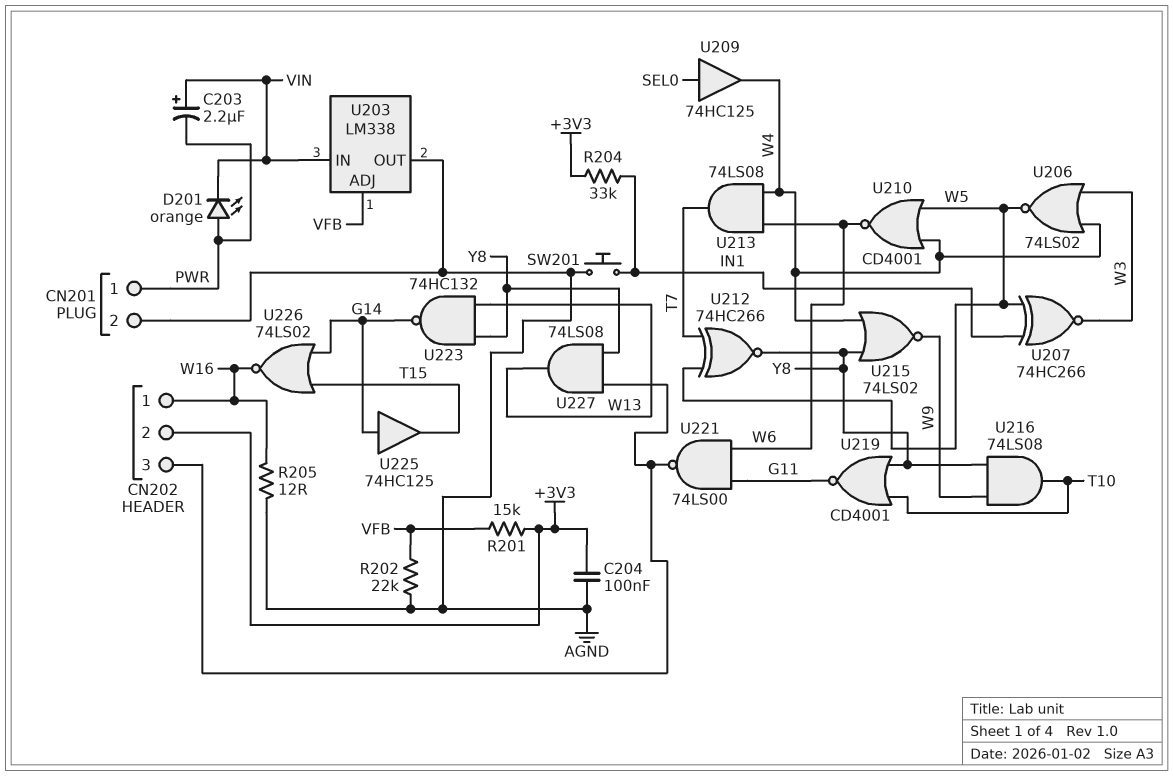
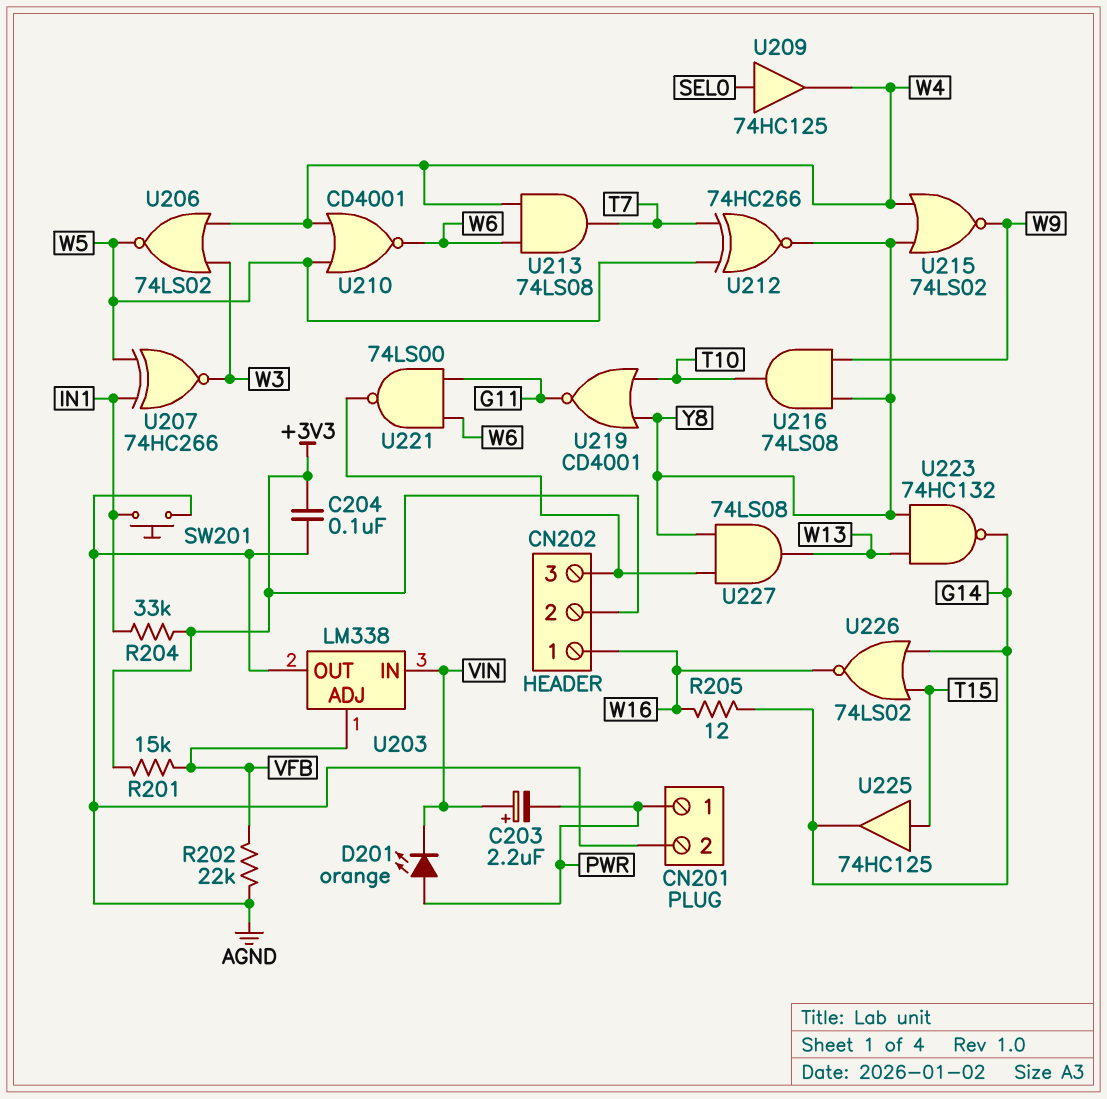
R205: 12 (AGND, W16) -> 12 (G14, W16)
U225: buffer 74HC125 (in G14, out T15) -> buffer 74HC125 (in T15, out G14)

